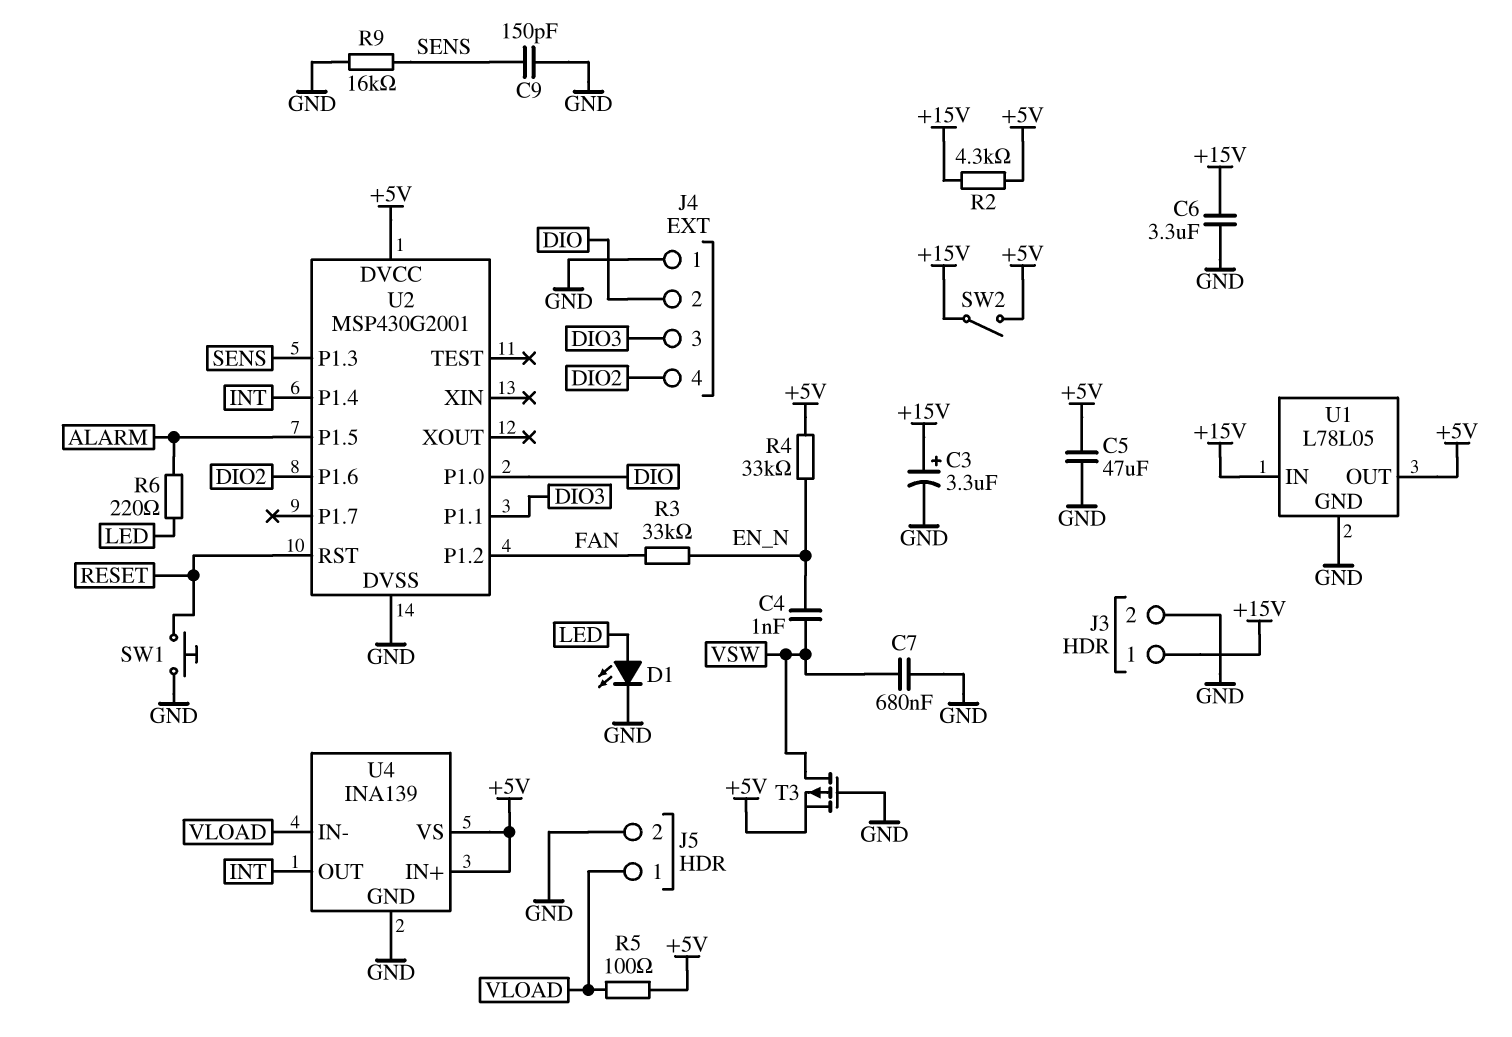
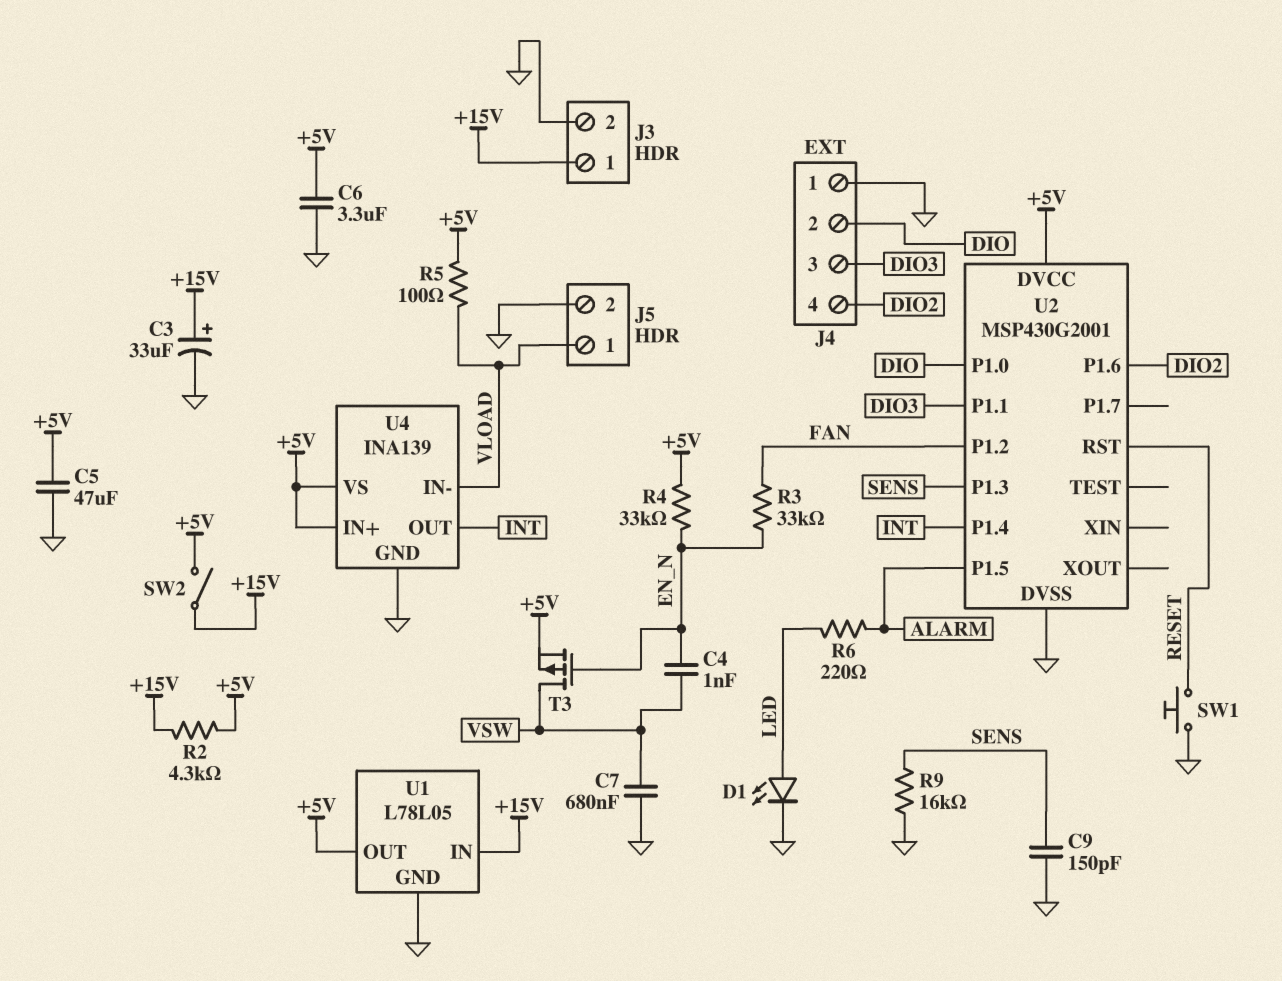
C3: 3.3uF (plus +15V, minus GND) -> 33uF (plus +15V, minus GND)
C6: 3.3uF (+15V, GND) -> 3.3uF (+5V, GND)
T3: PMOS (G GND, D VSW, S +5V) -> PMOS (G EN_N, D VSW, S +5V)

